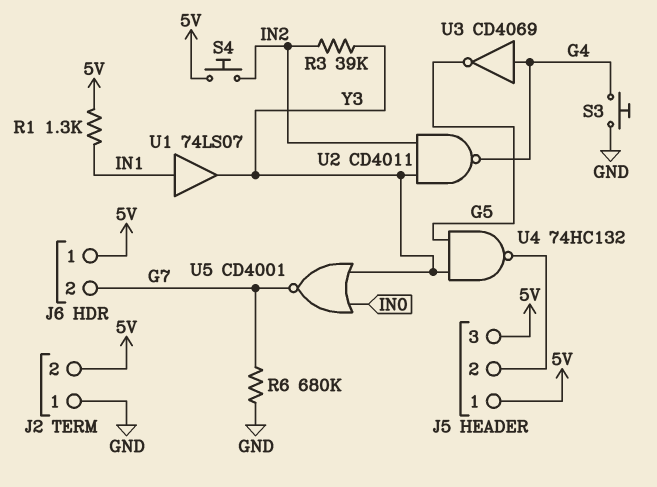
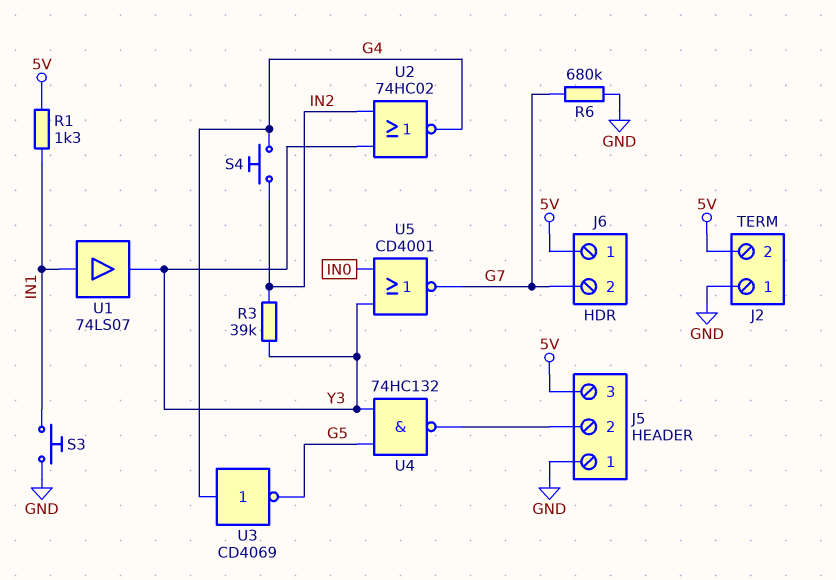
J5 pin 1: 5V -> GND
S3: button (G4, GND) -> button (GND, IN1)
S4: button (5V, IN2) -> button (G4, IN2)
U2: NAND CD4011 (in IN2, in Y3, out G4) -> NOR 74HC02 (in IN2, in Y3, out G4)

